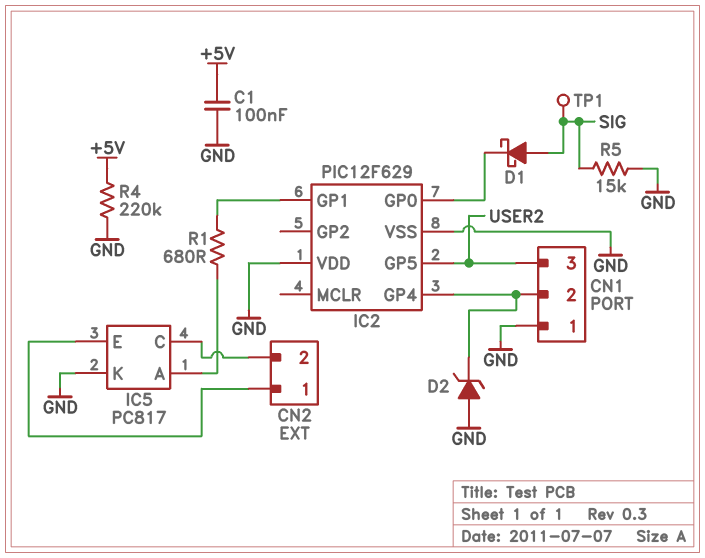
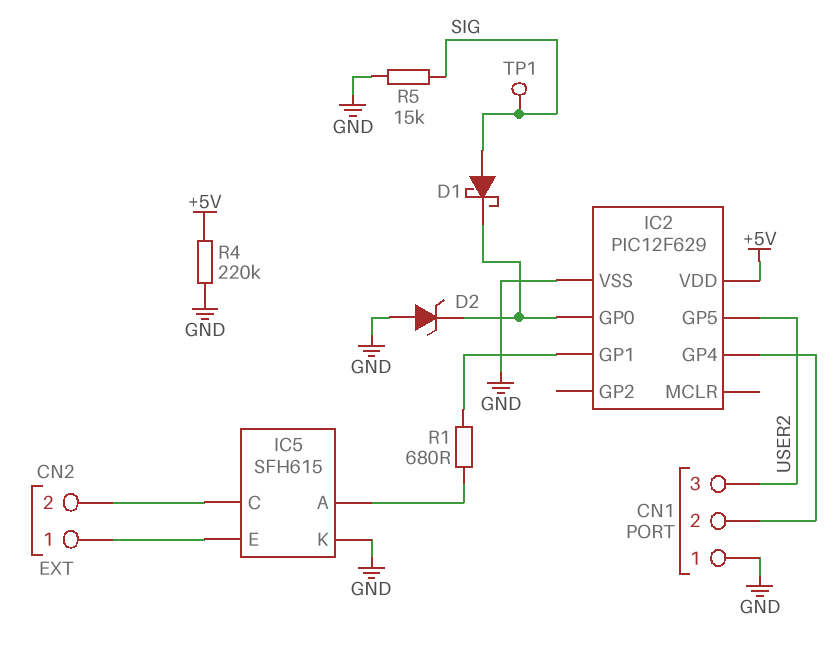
C1: 100nF (+5V, GND) -> none
D2: zener (A GND, K CN1/2) -> zener (A GND, K IC2/GP0)
IC2 pin VDD: GND -> +5V
IC5: PC817 -> SFH615

